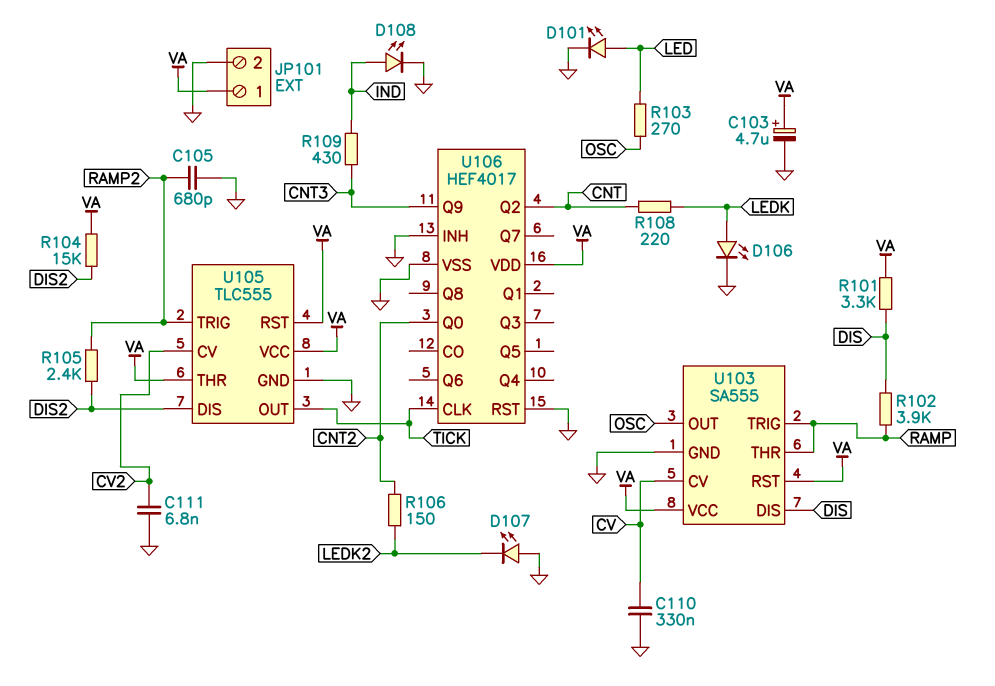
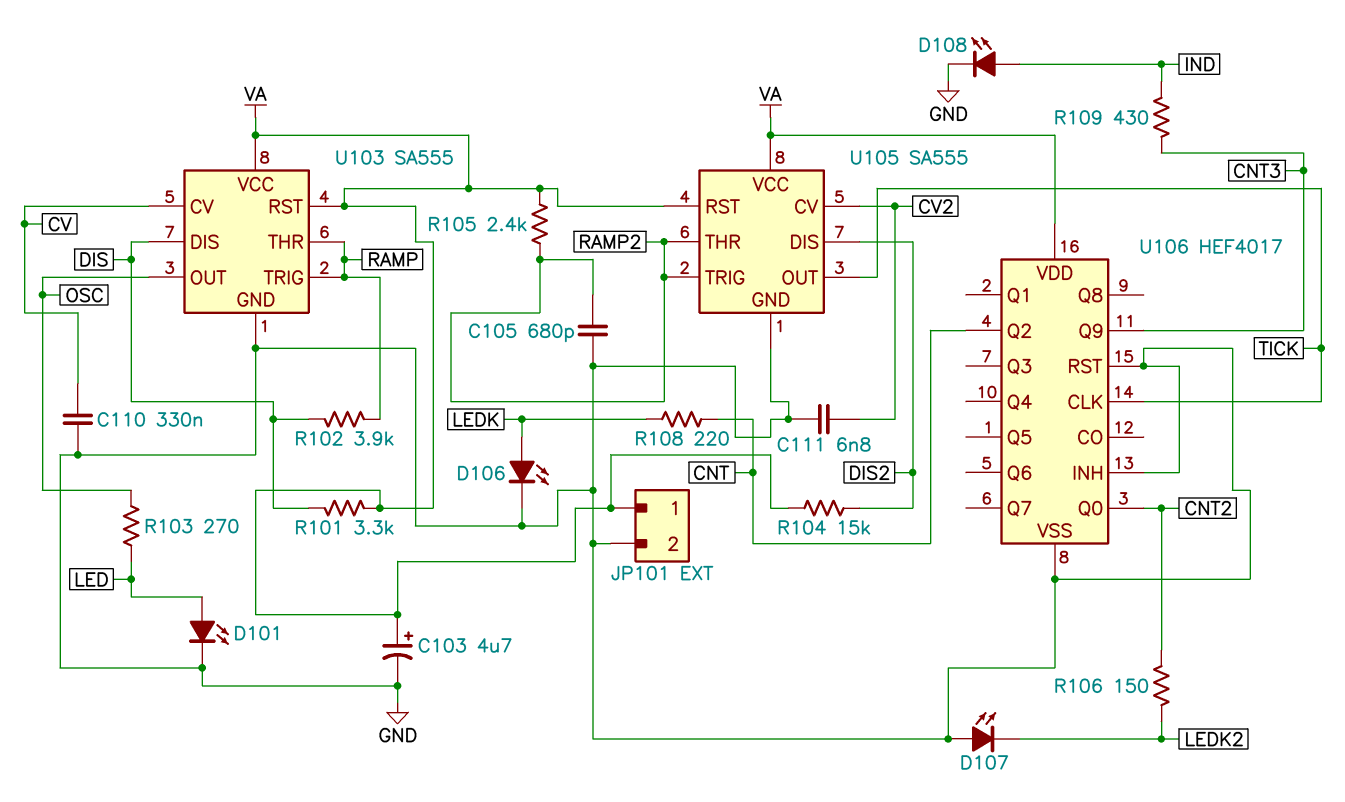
R105: 2.4k (DIS2, RAMP2) -> 2.4k (RAMP2, VA)
U105: TLC555 -> SA555
U105 pin THR: VA -> RAMP2

